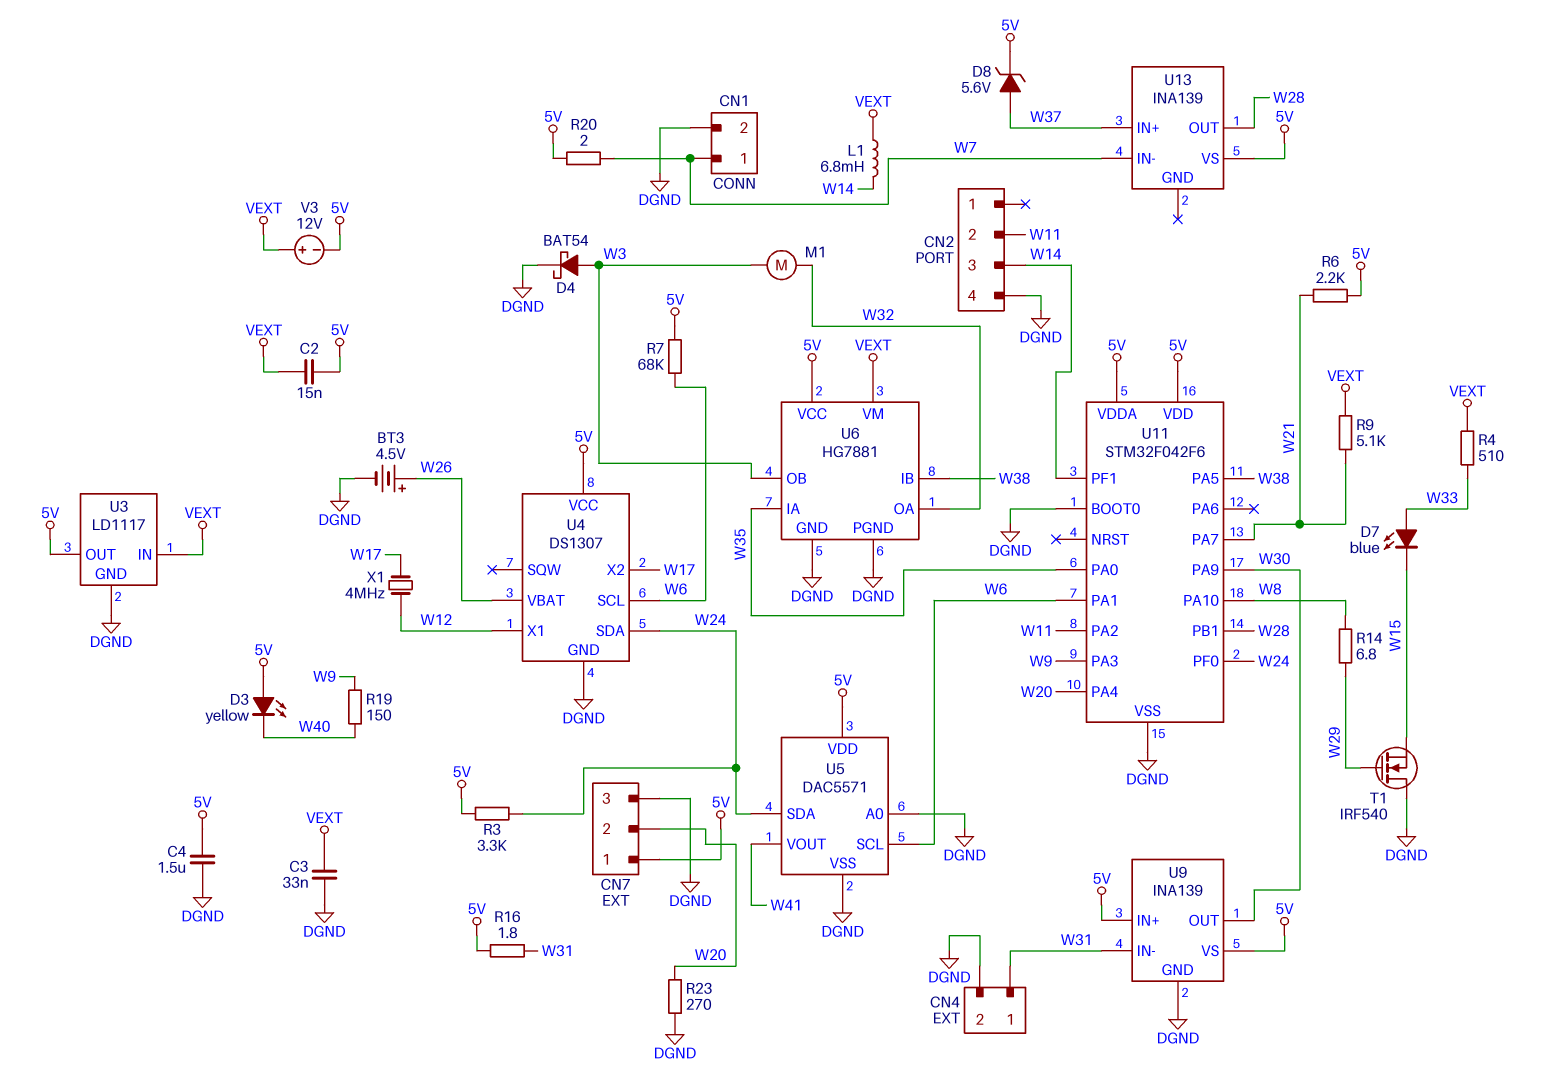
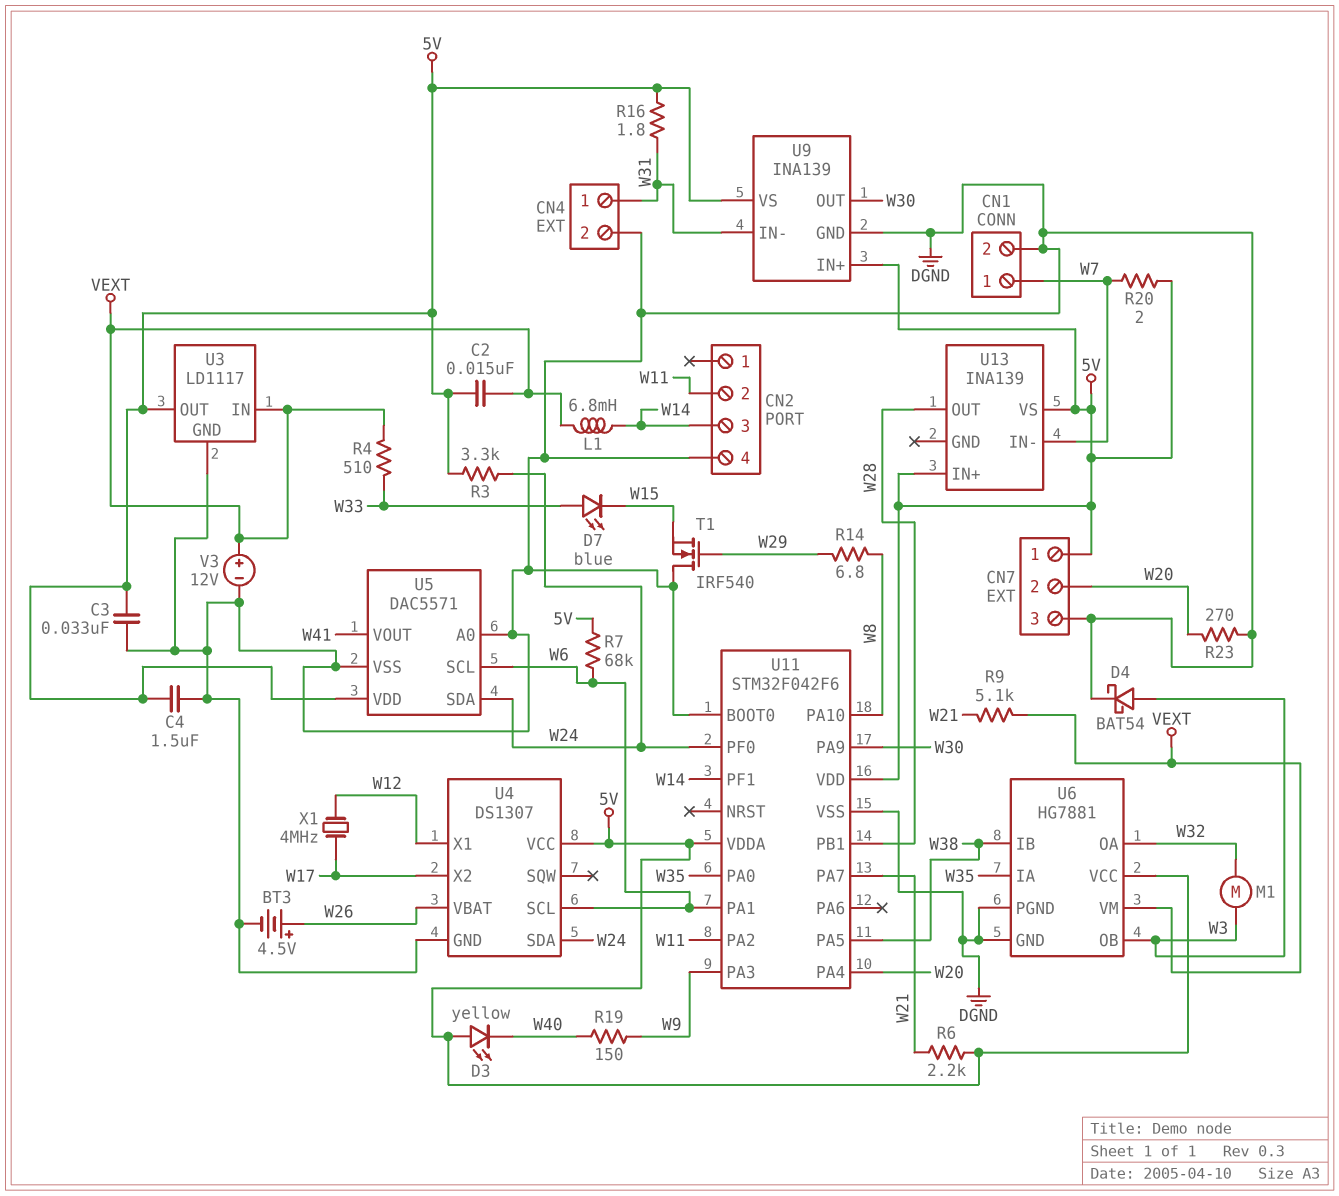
C3: 33nF (DGND, VEXT) -> 33nF (5V, DGND)
D8: zener 5.6V (A W37, K 5V) -> none
U13 pin IN+: W37 -> 5V
V3: 12V (plus VEXT, minus 5V) -> 12V (plus VEXT, minus DGND)

